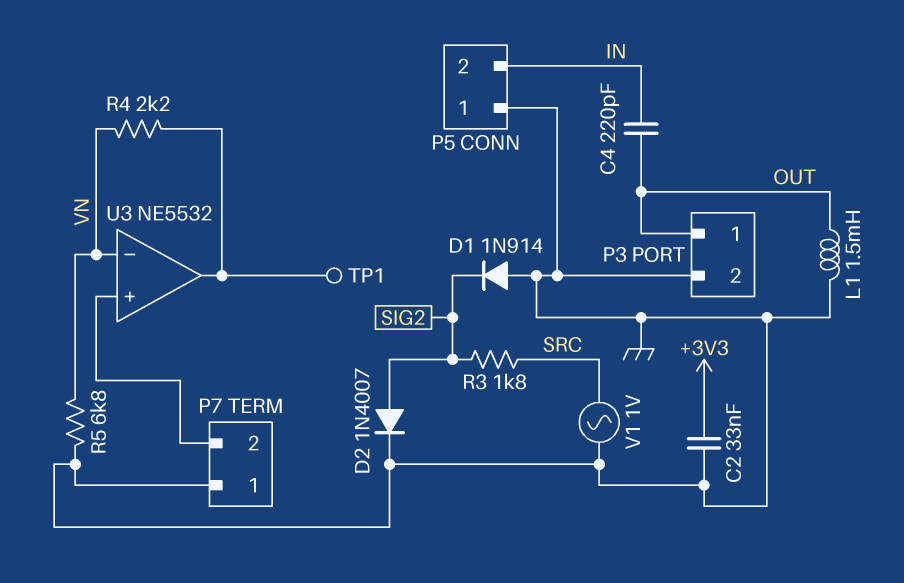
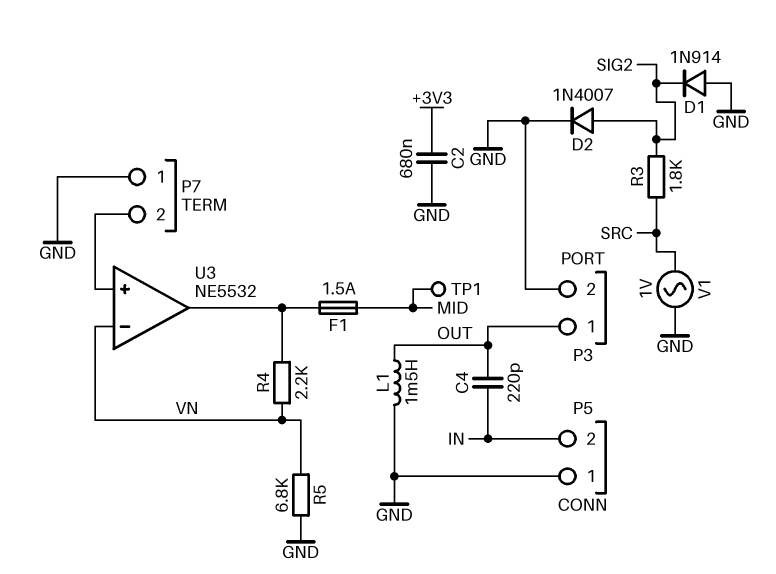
C2: 33nF (+3V3, GND) -> 680nF (+3V3, GND)
F1: none -> 1.5A (MID, U3/out)
TP1: test point (U3/out) -> test point (MID)

